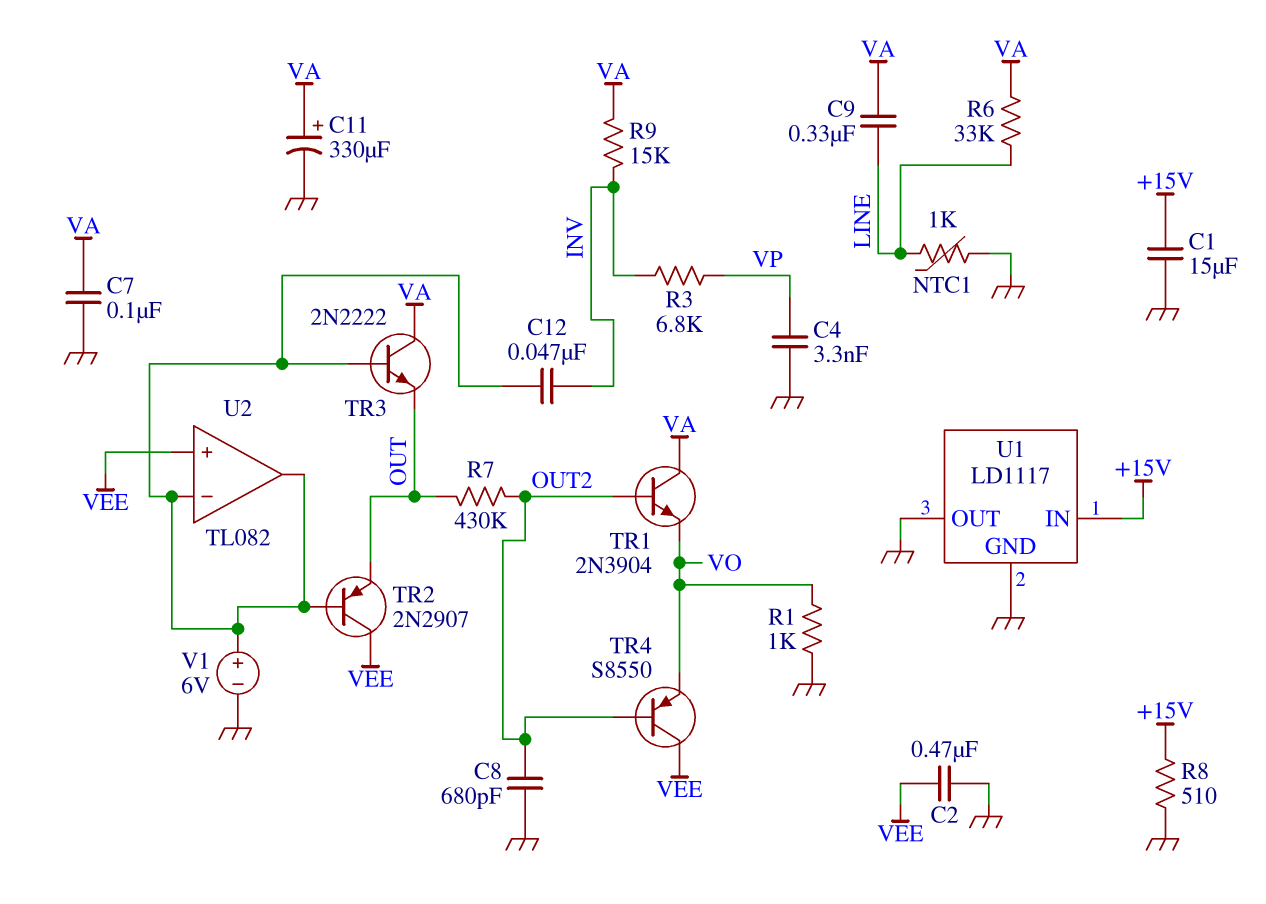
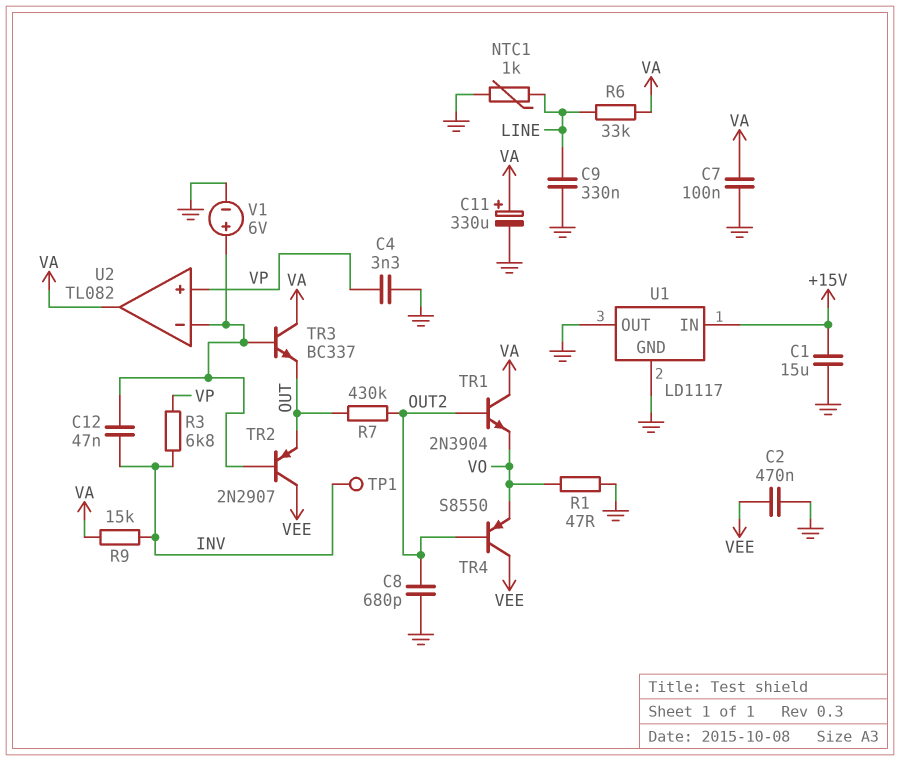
C9: 330nF (LINE, VA) -> 330nF (GND, LINE)
R1: 1k (GND, VO) -> 47 (GND, VO)
R8: 510 (+15V, GND) -> none
TP1: none -> test point (INV)
TR3: NPN 2N2222 (B U2/in-, C VA, E OUT) -> NPN BC337 (B U2/in-, C VA, E OUT)
U2 pin in+: VEE -> VP
U2 pin out: U2/in- -> VA

